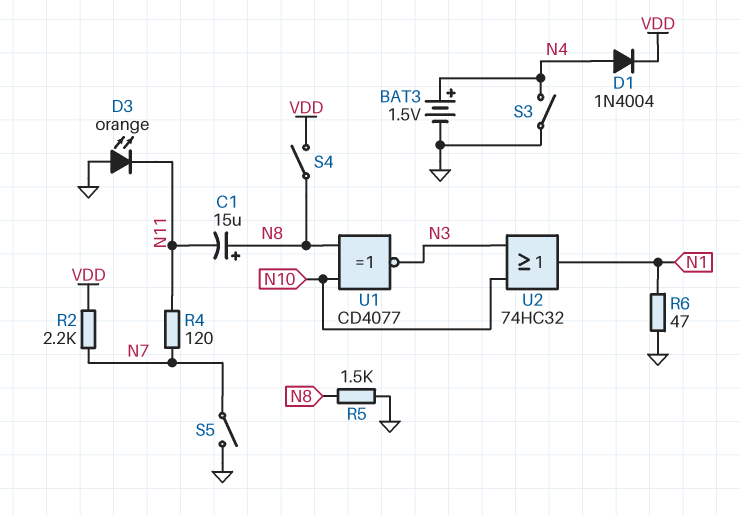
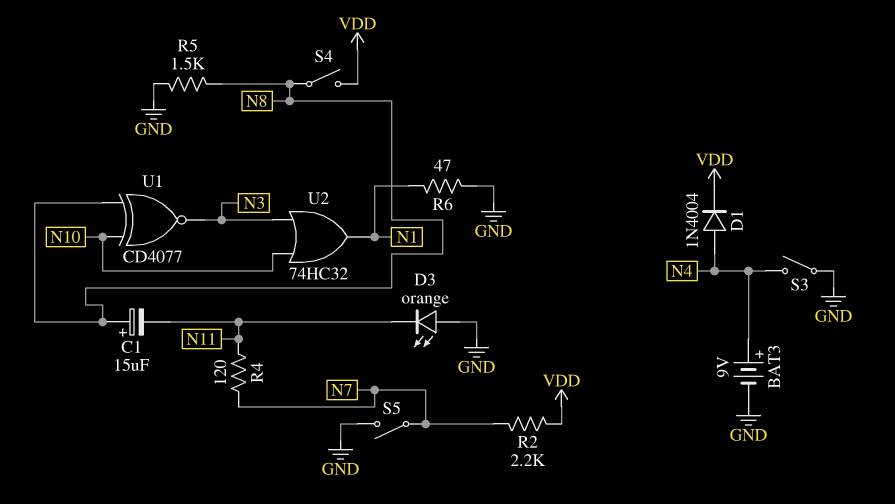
BAT3: 1.5V (plus N4, minus GND) -> 9V (plus N4, minus GND)

